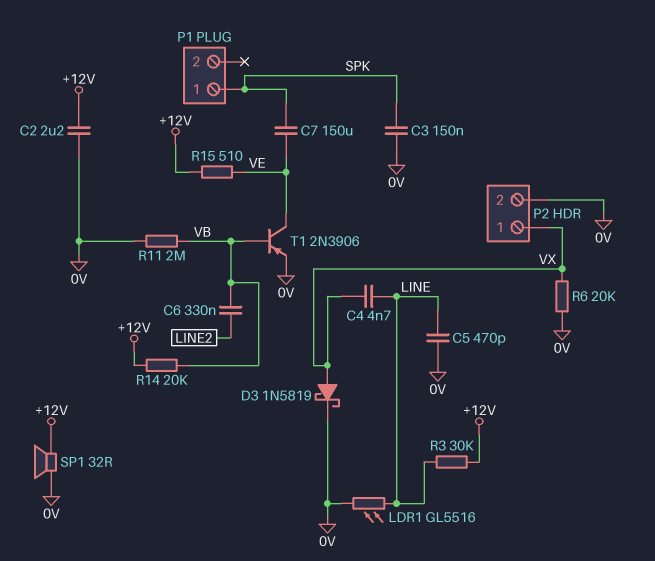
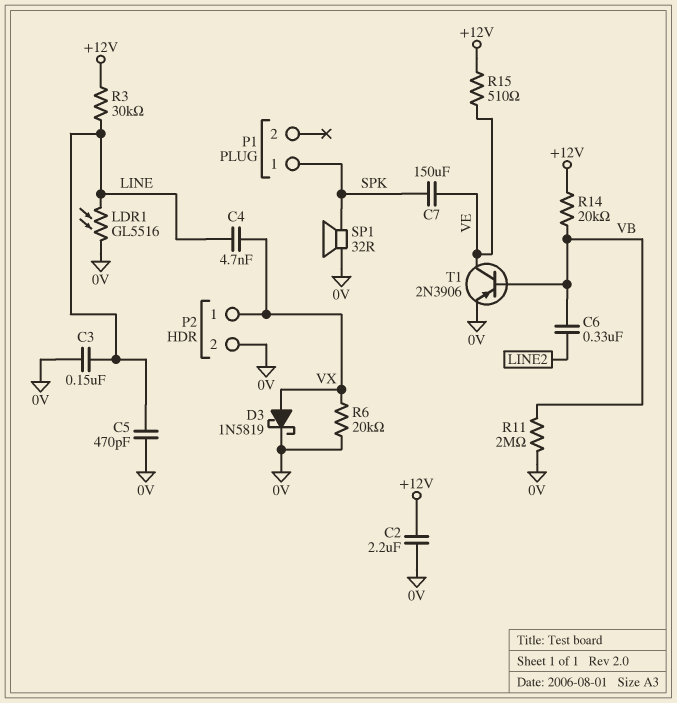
C3: 150nF (0V, SPK) -> 150nF (0V, LINE)
SP1: speaker 32R (+12V, 0V) -> speaker 32R (0V, SPK)

